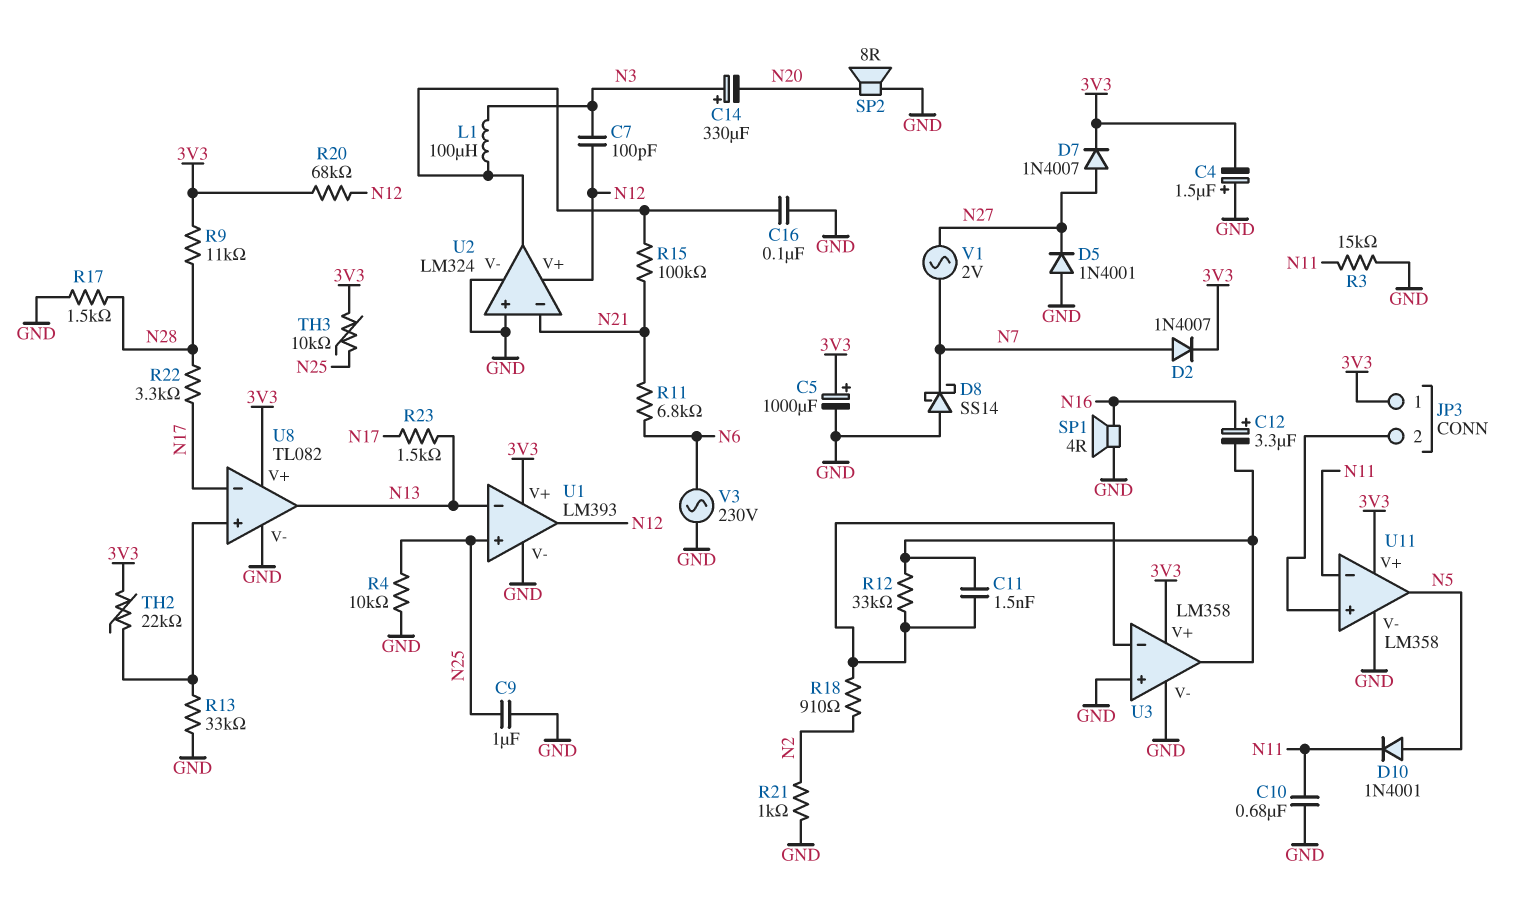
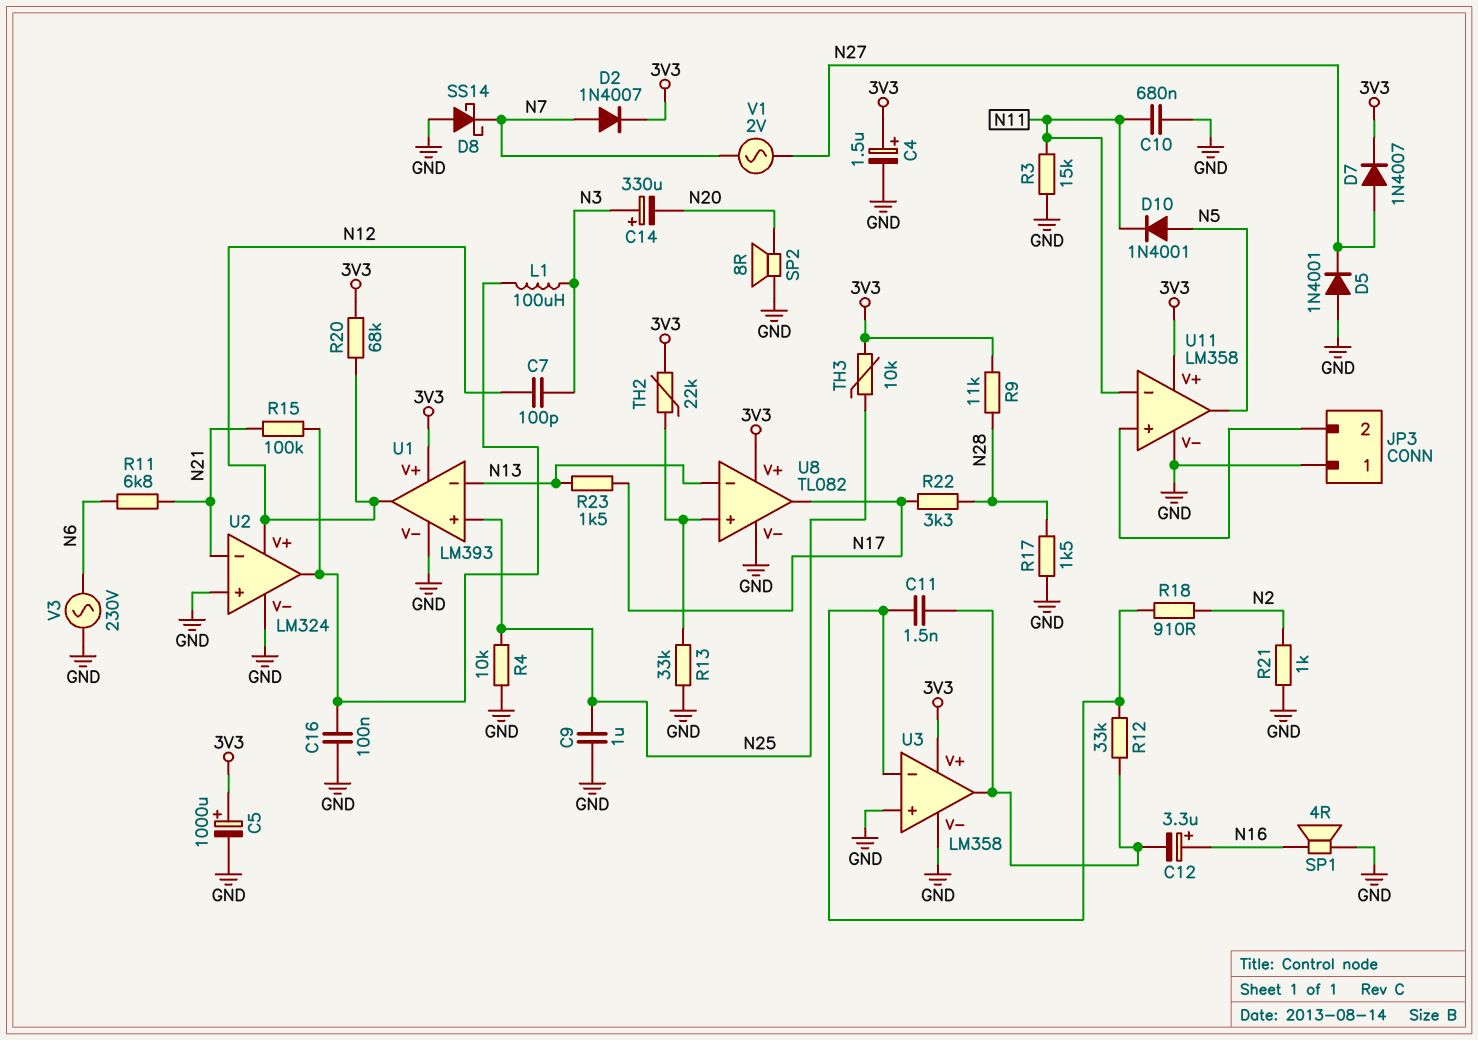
C4: 1.5uF (plus GND, minus 3V3) -> 1.5uF (plus 3V3, minus GND)
JP3 pin 1: 3V3 -> GND
U8 pin in-: N17 -> N13
U8 pin out: N13 -> N17

